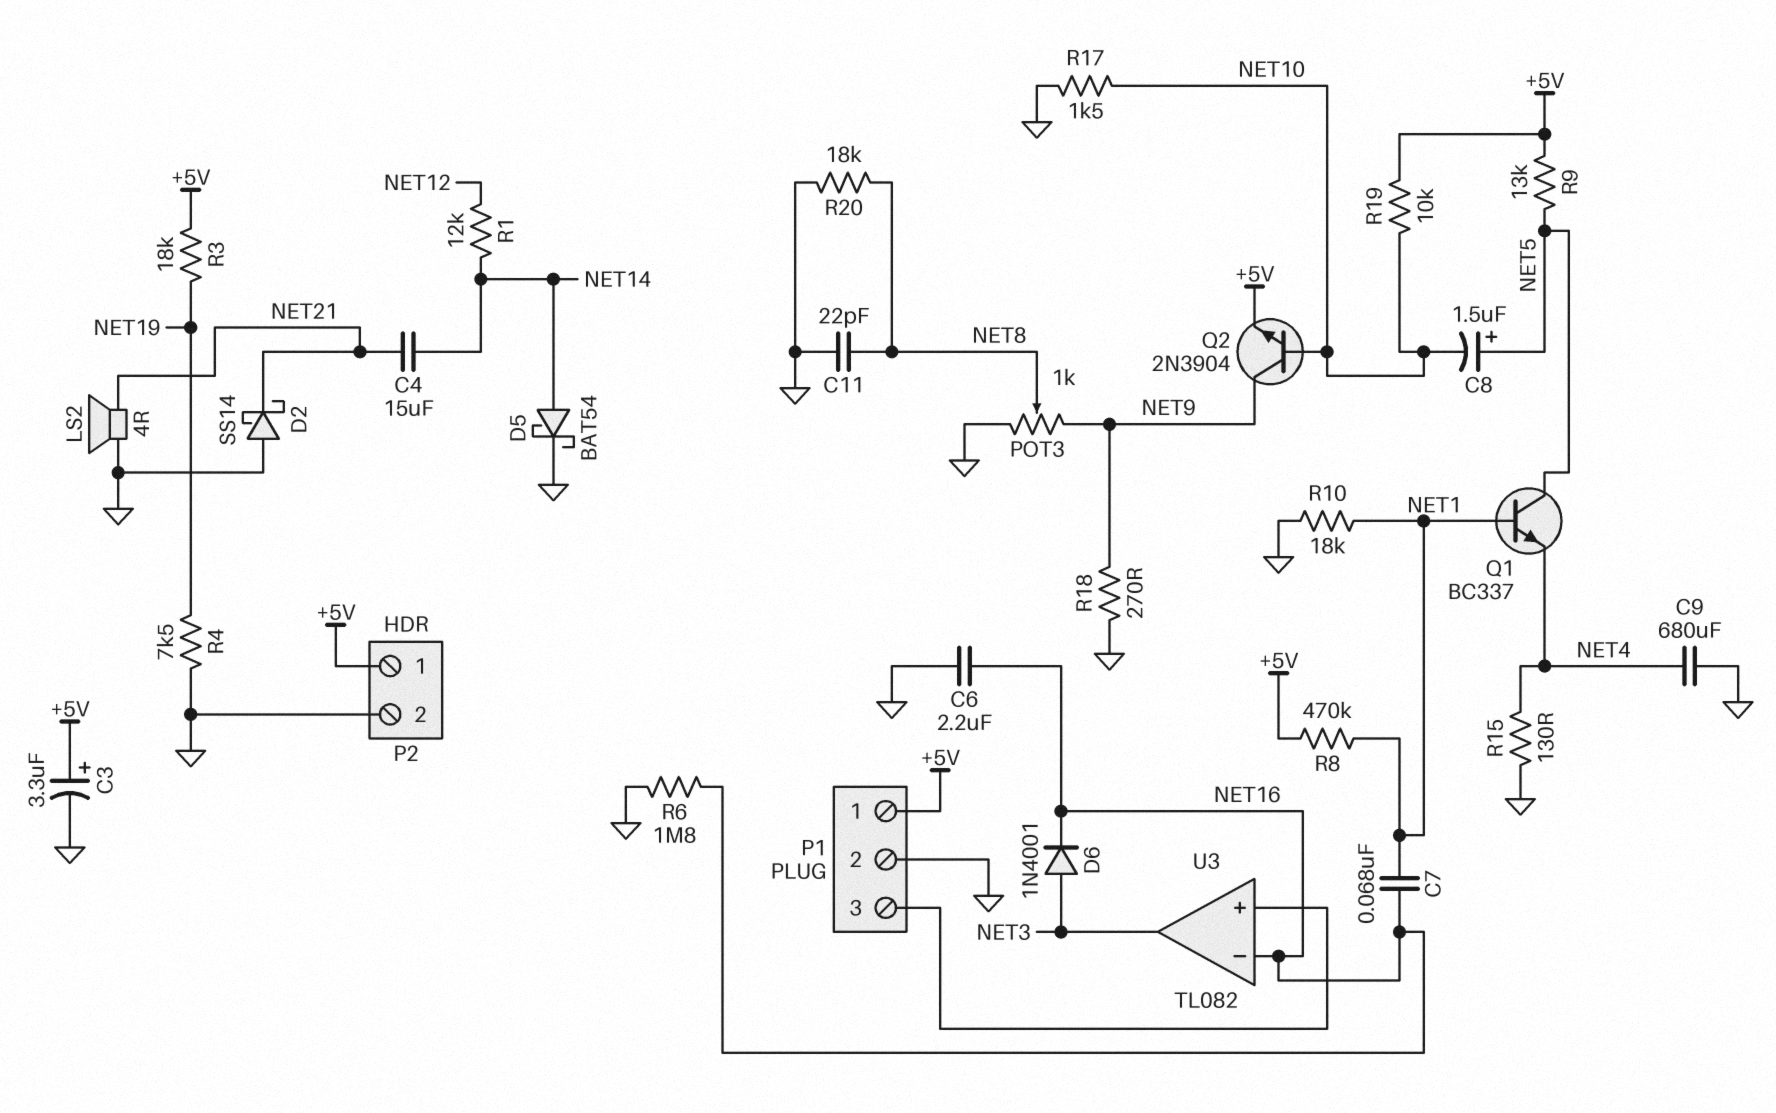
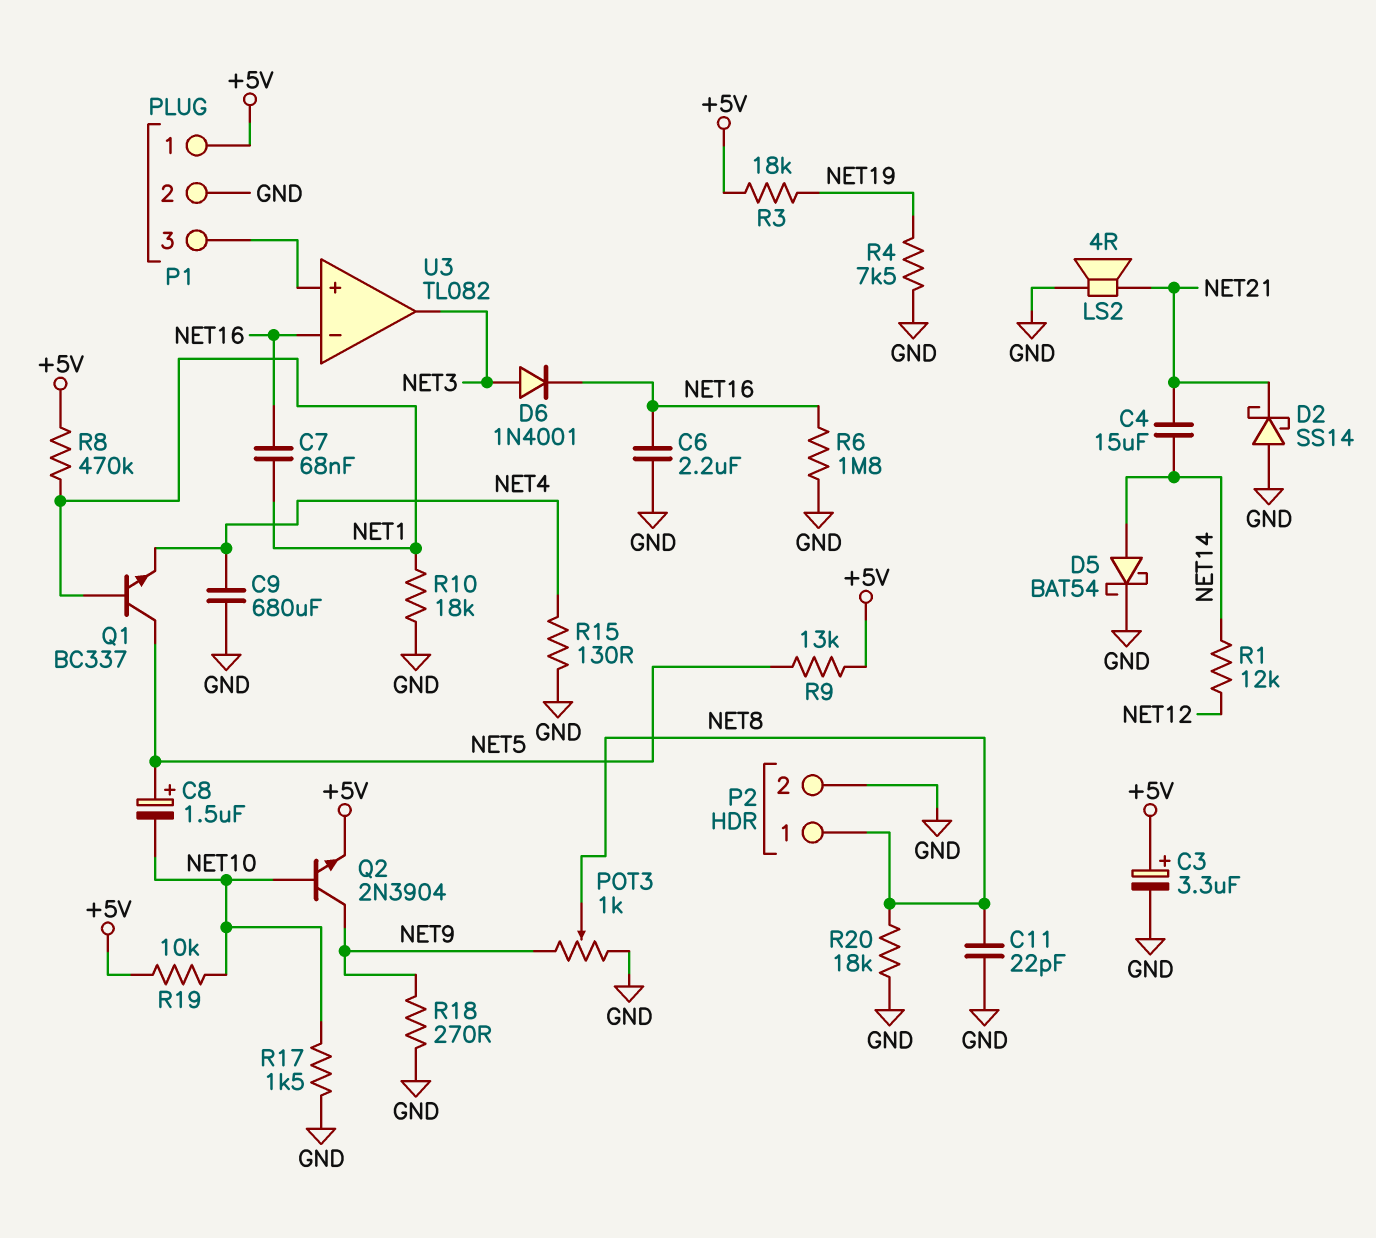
P2 pin 1: +5V -> NET8

